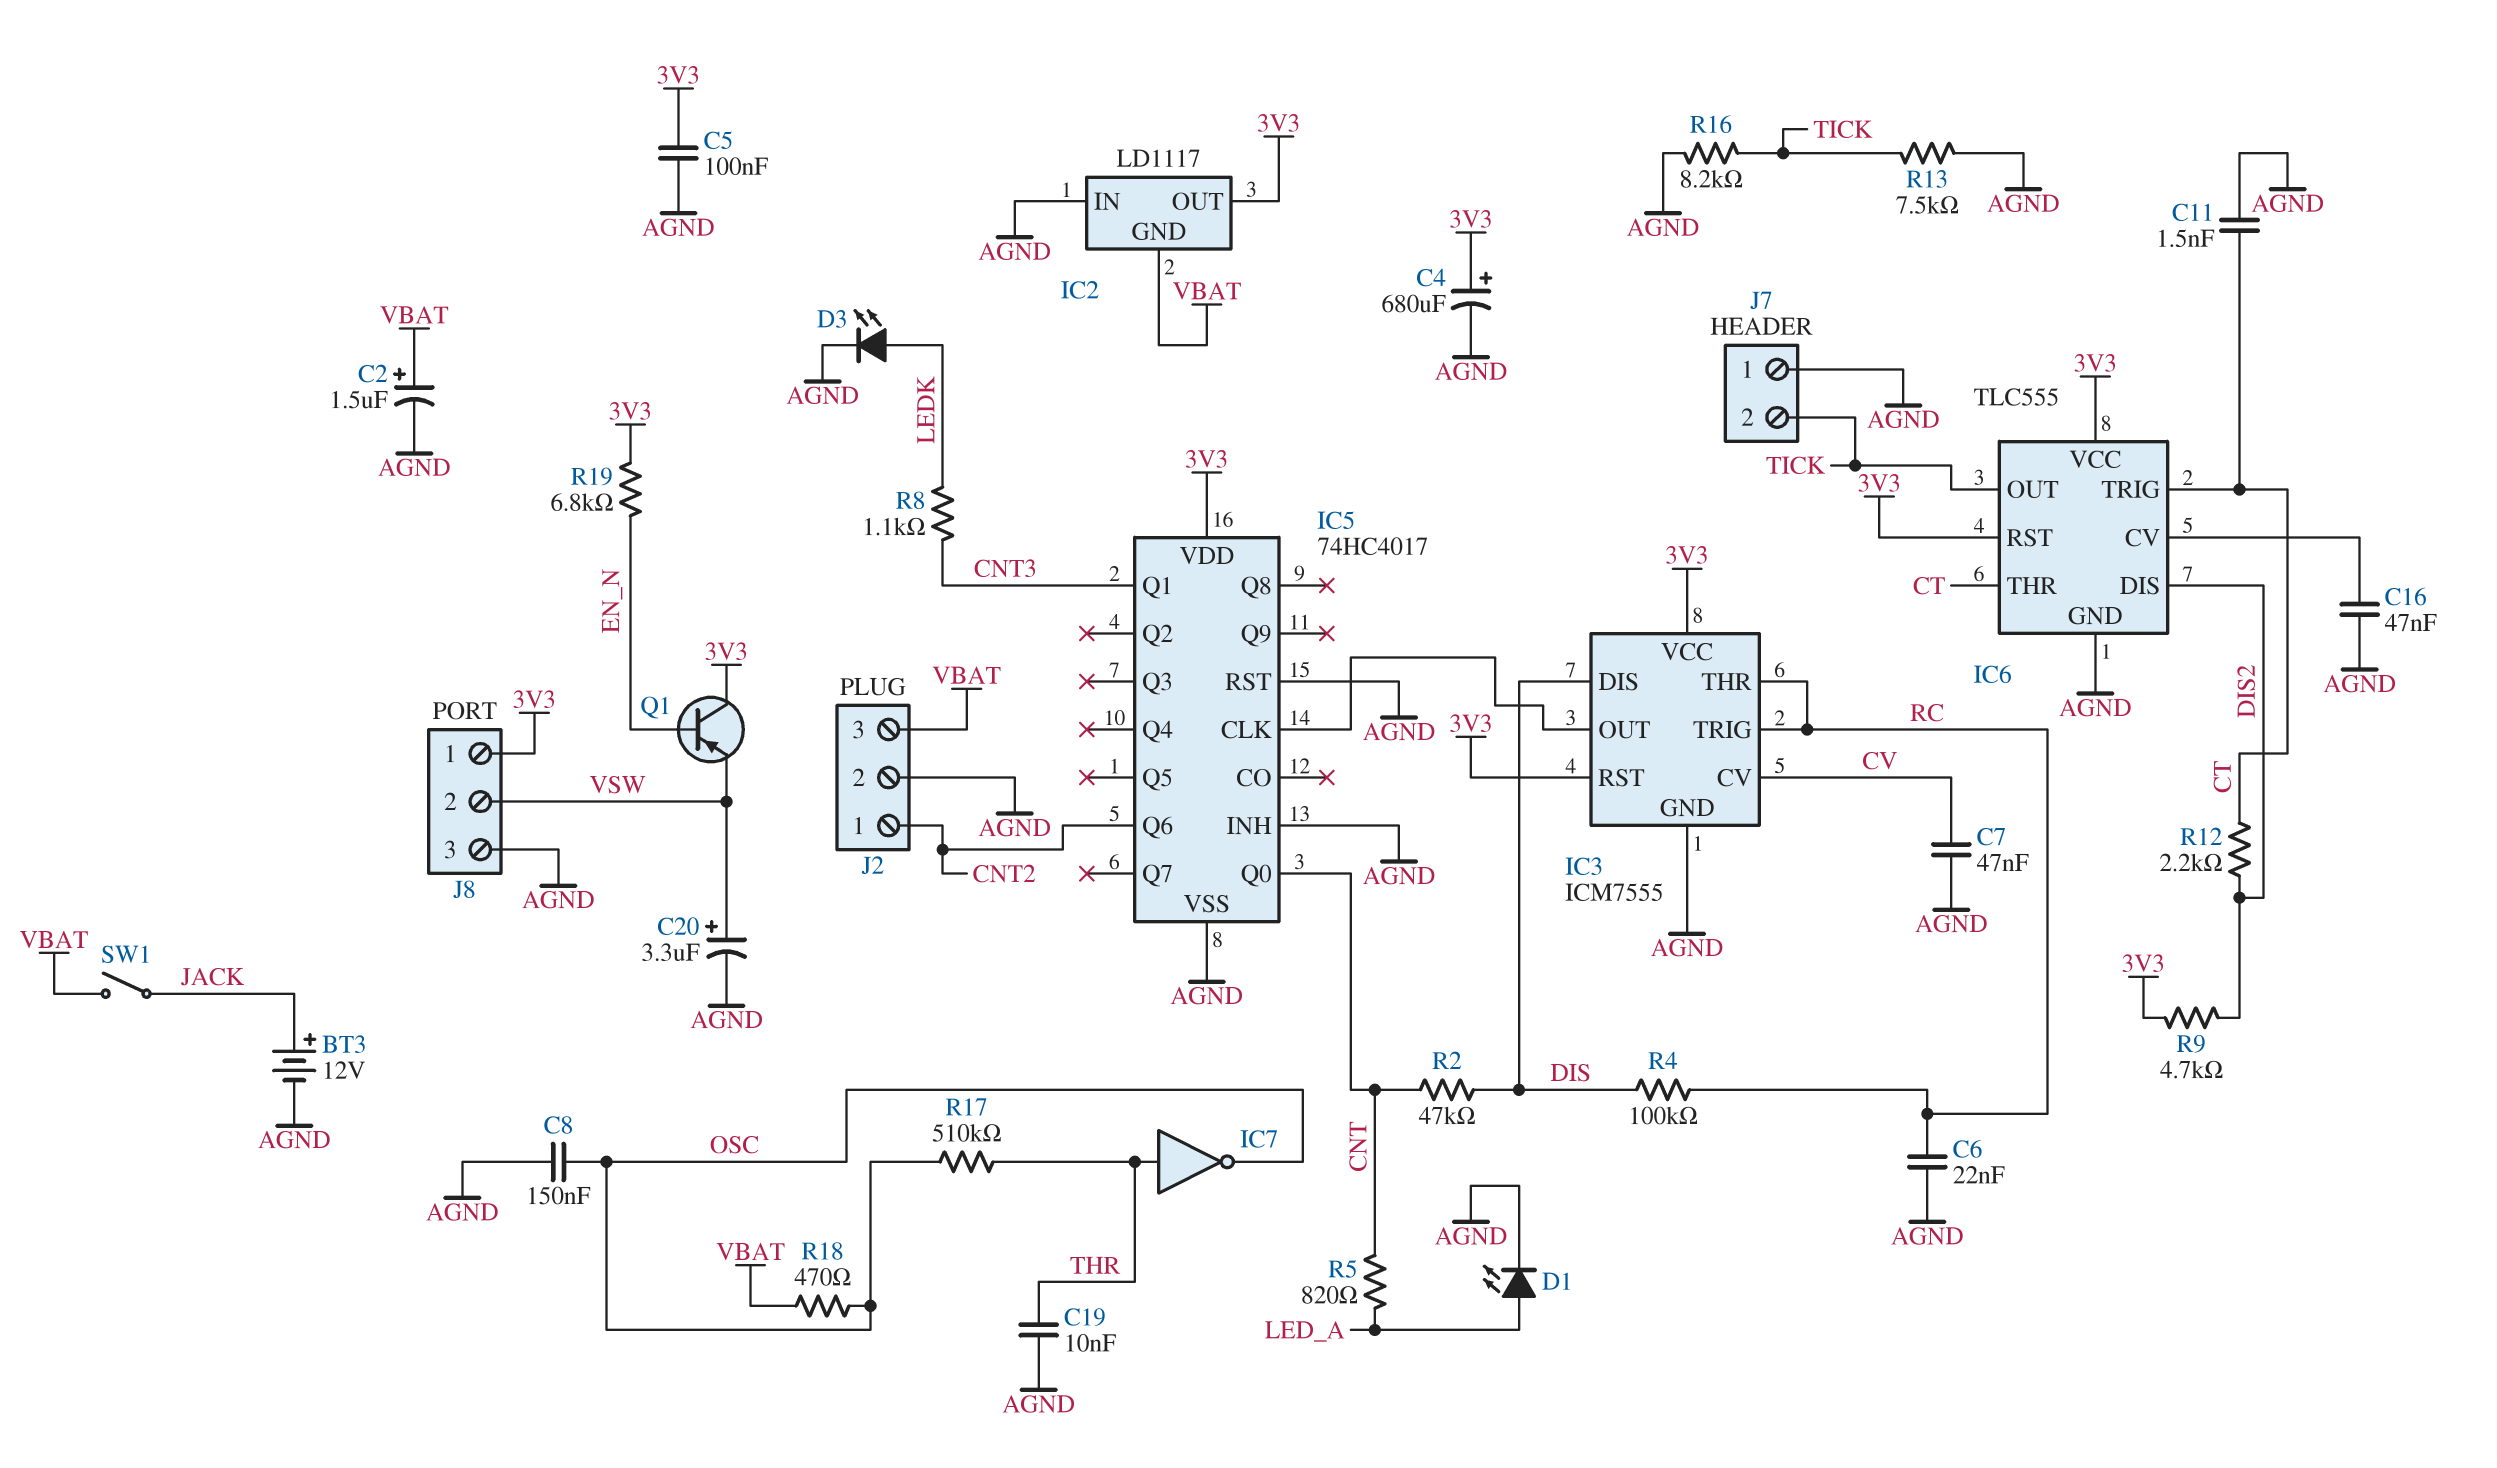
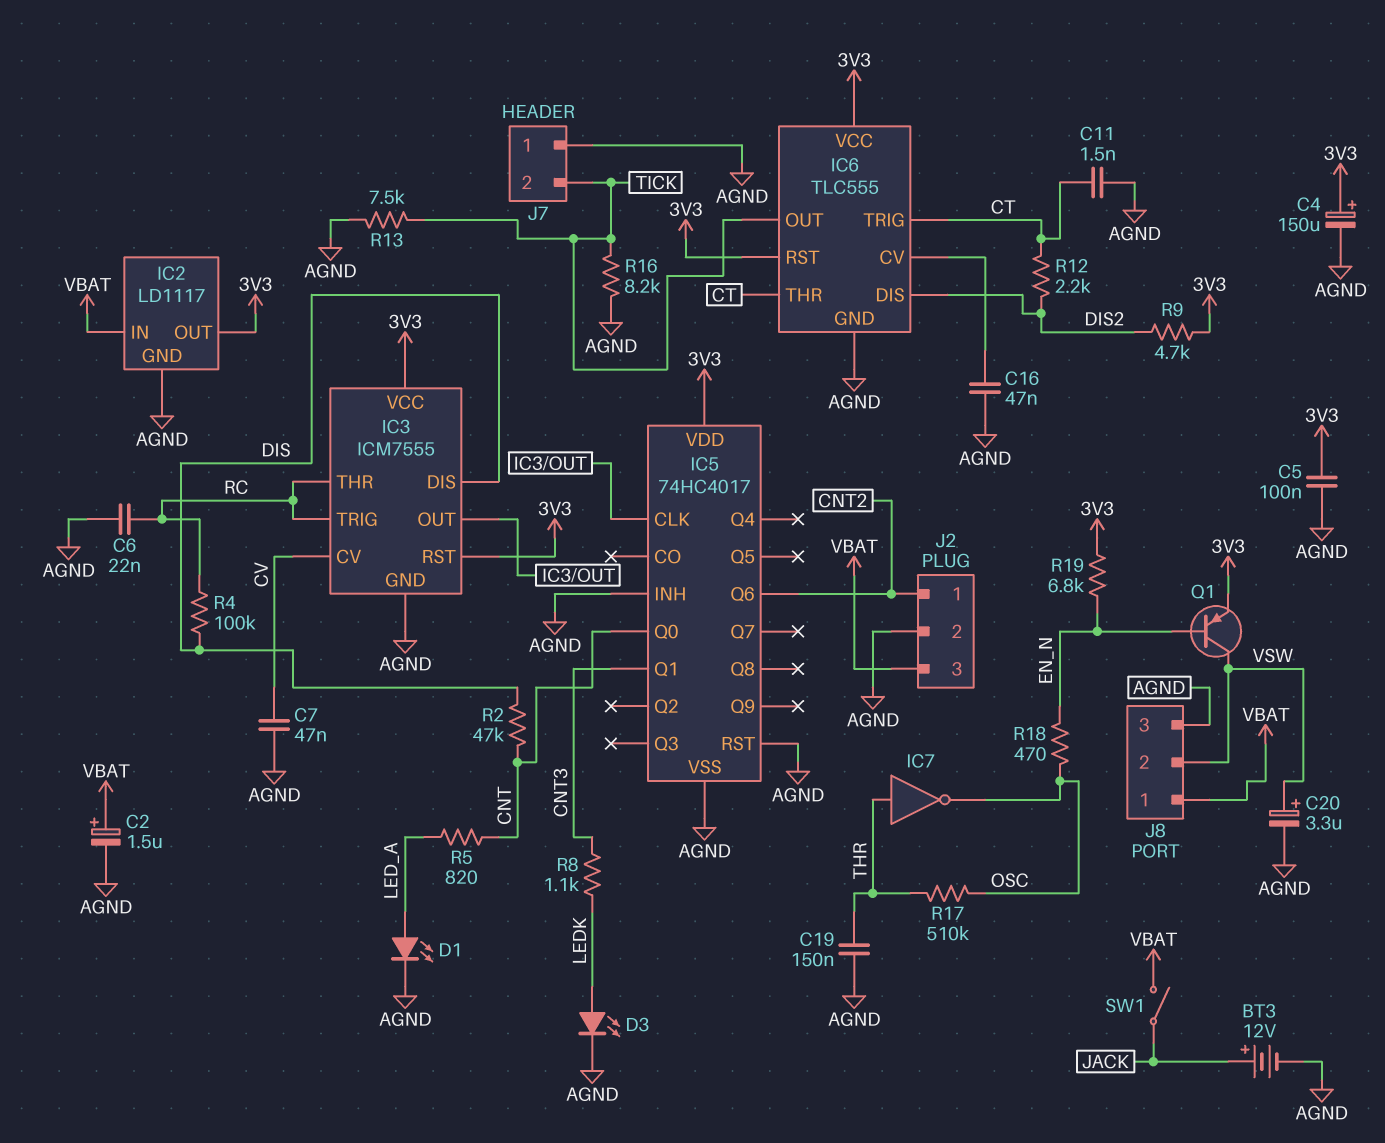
C4: 680uF (plus 3V3, minus AGND) -> 150uF (plus 3V3, minus AGND)
C8: 150nF (AGND, OSC) -> none
C19: 10nF (AGND, THR) -> 150nF (AGND, THR)
IC2 pin GND: VBAT -> AGND
IC2 pin IN: AGND -> VBAT
J8 pin 1: 3V3 -> VBAT
Q1: PNP (B EN_N, C 3V3, E VSW) -> PNP (B EN_N, C VSW, E 3V3)
R18: 470 (OSC, VBAT) -> 470 (EN_N, OSC)

